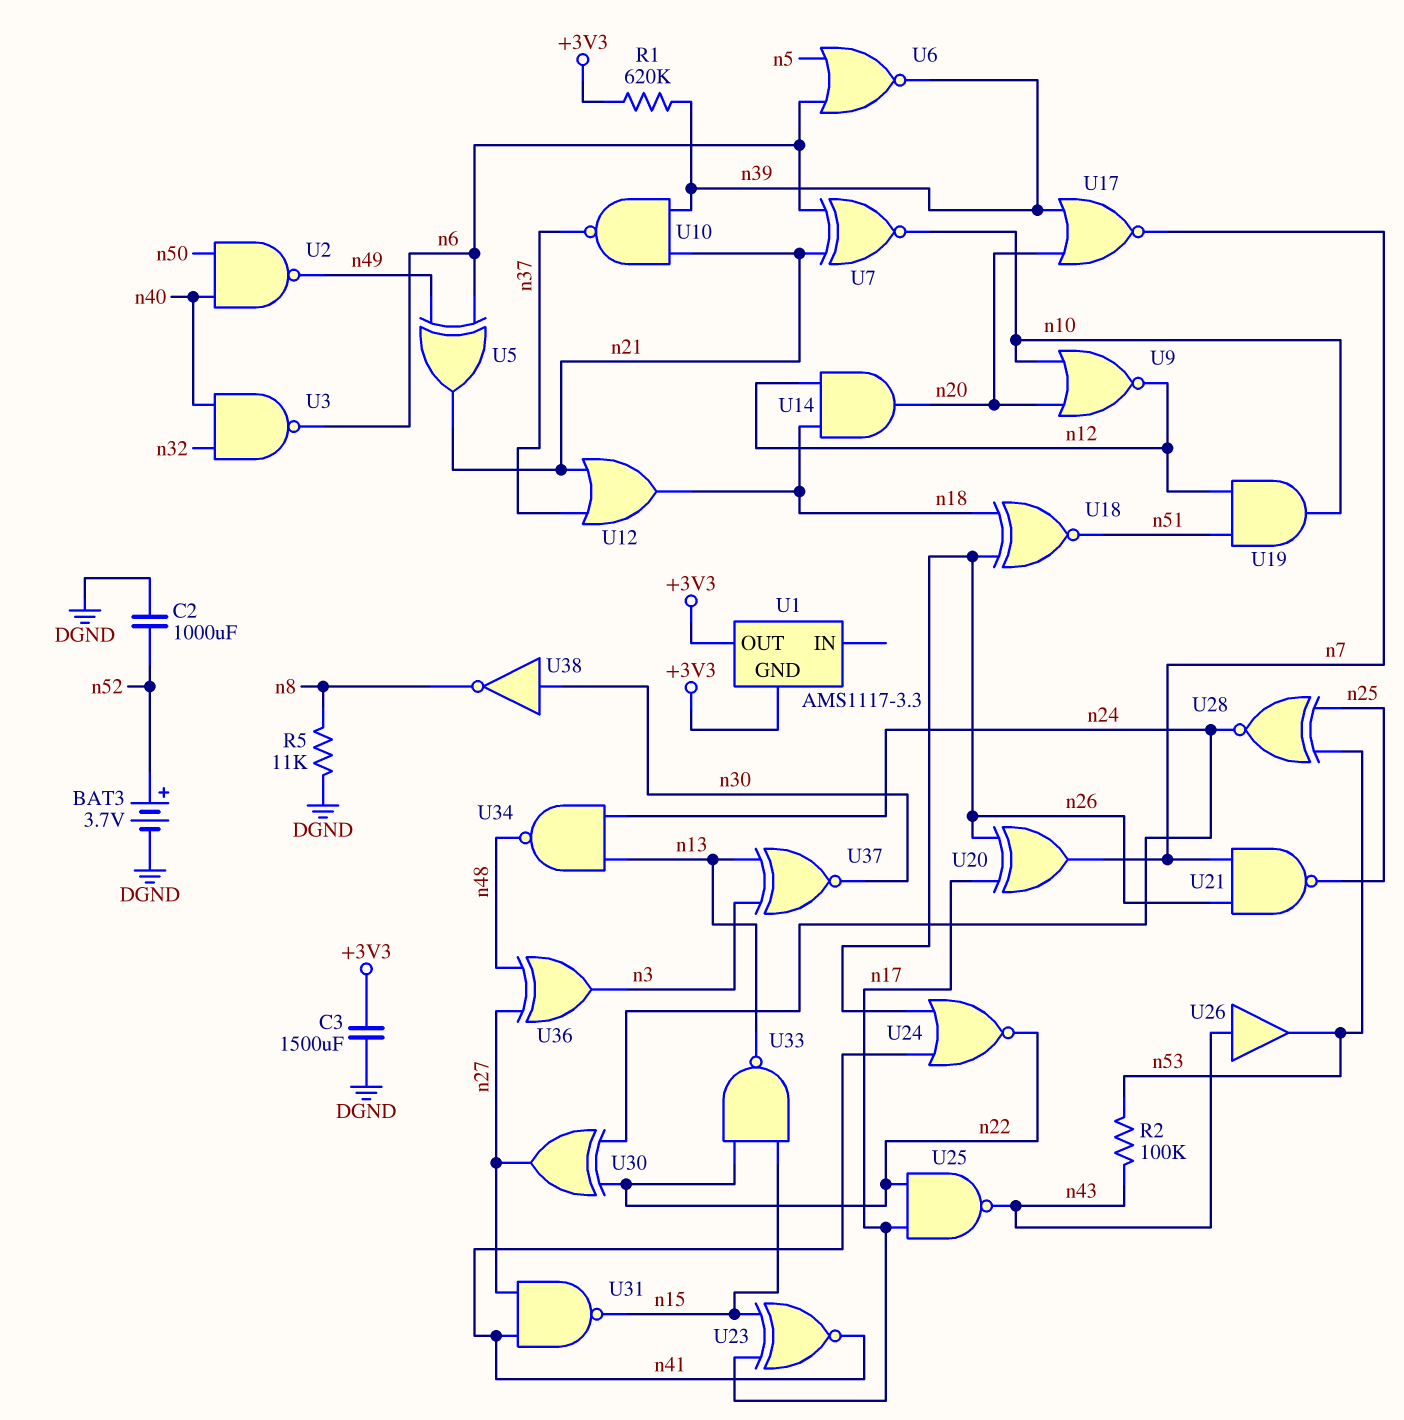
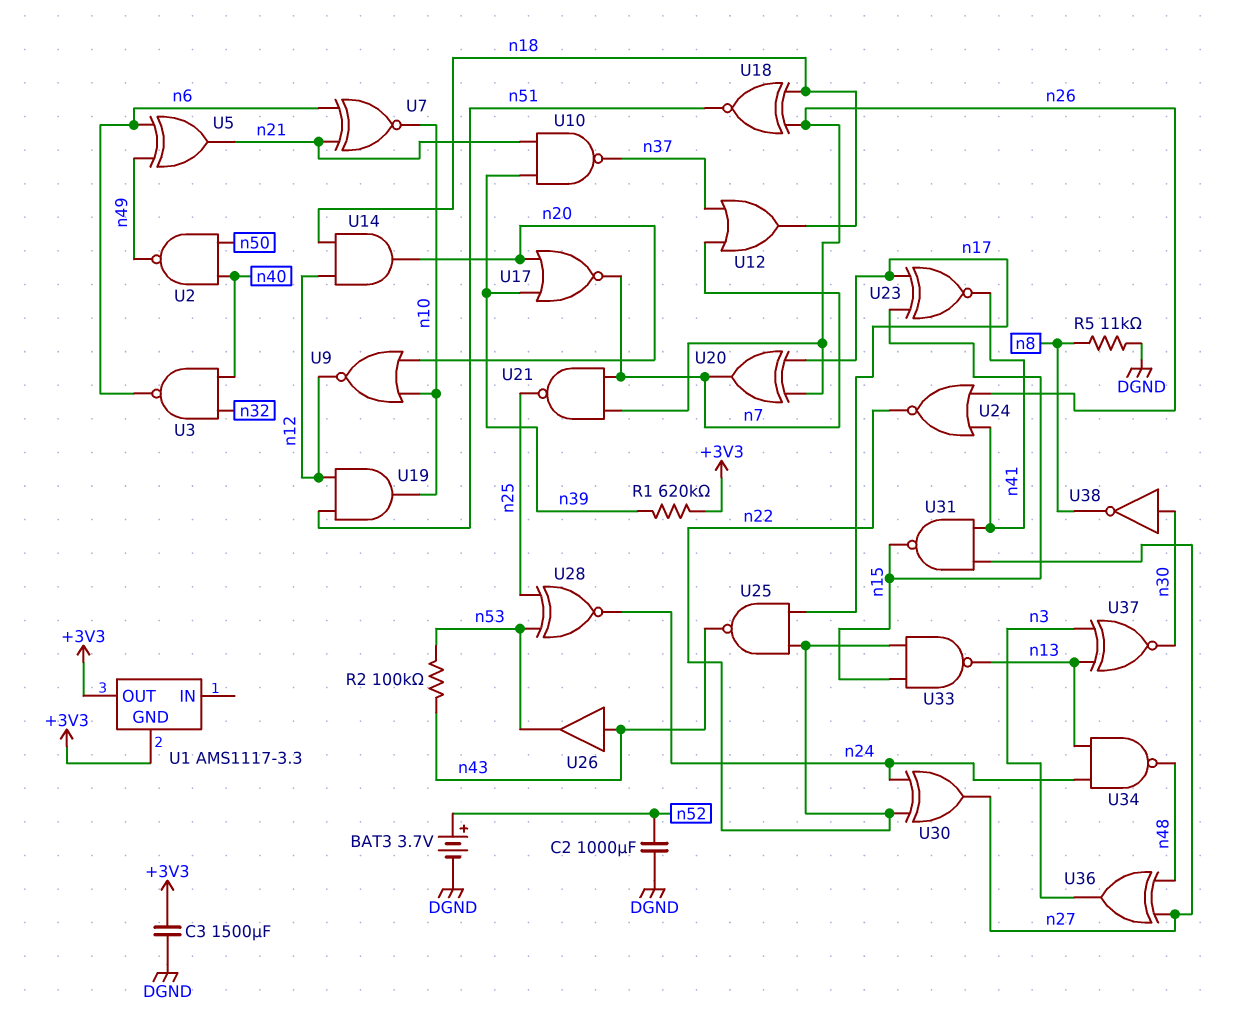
U6: NOR (in n5, in n6, out n39) -> none
U12: OR (in n21, in n37, out n18) -> OR (in n7, in n37, out n18)

